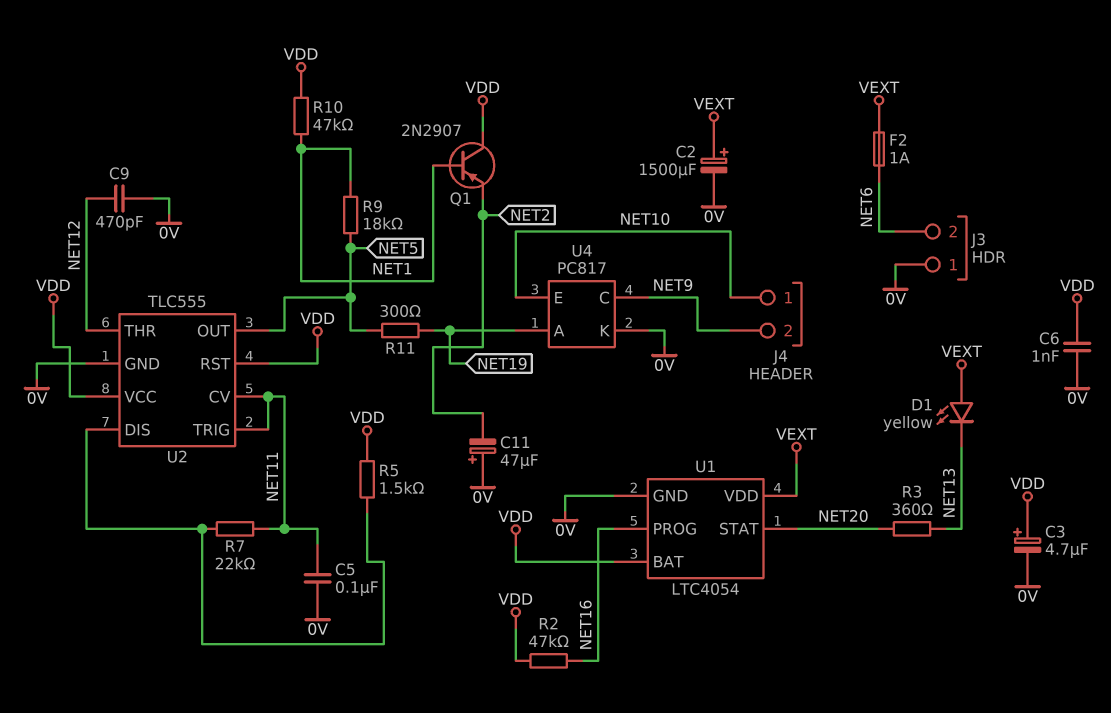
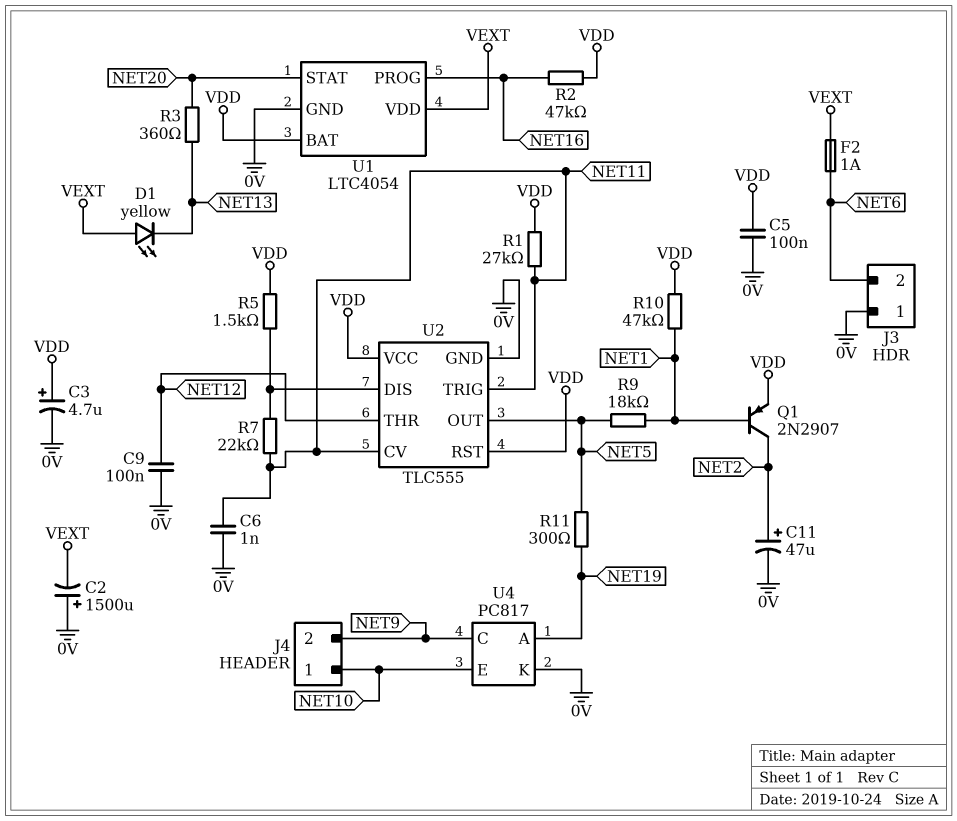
C2: 1500uF (plus VEXT, minus 0V) -> 1500uF (plus 0V, minus VEXT)
C5: 100nF (0V, NET11) -> 100nF (0V, VDD)
C6: 1nF (0V, VDD) -> 1nF (0V, NET11)
C9: 470pF (0V, NET12) -> 100nF (0V, NET12)
C11: 47uF (plus 0V, minus NET2) -> 47uF (plus NET2, minus 0V)
Q1: PNP 2N2907 (B NET1, C VDD, E NET2) -> PNP 2N2907 (B NET1, C NET2, E VDD)
R1: none -> 27k (NET11, VDD)

